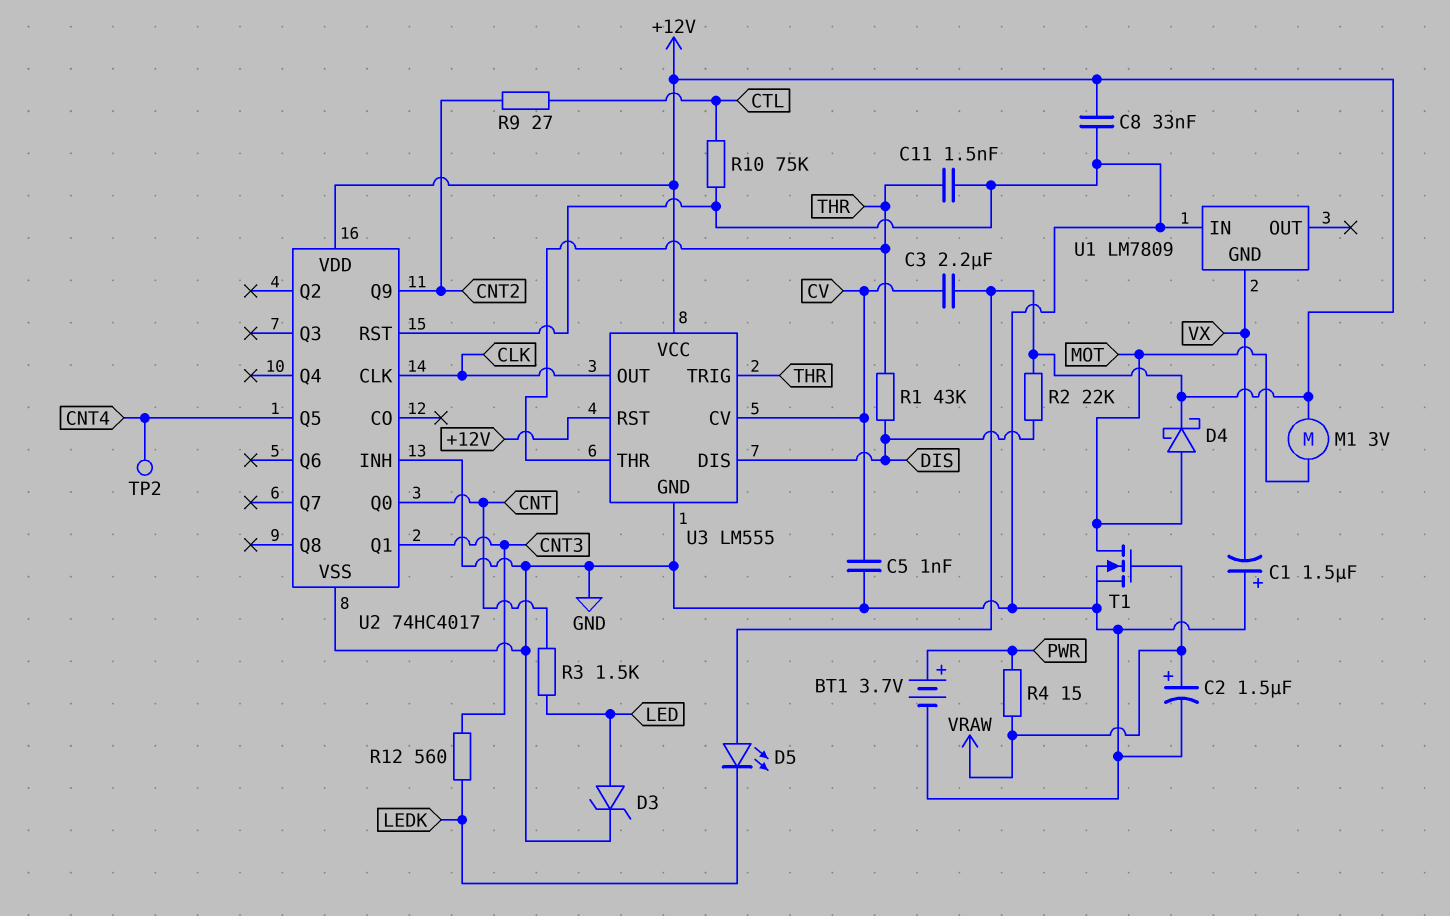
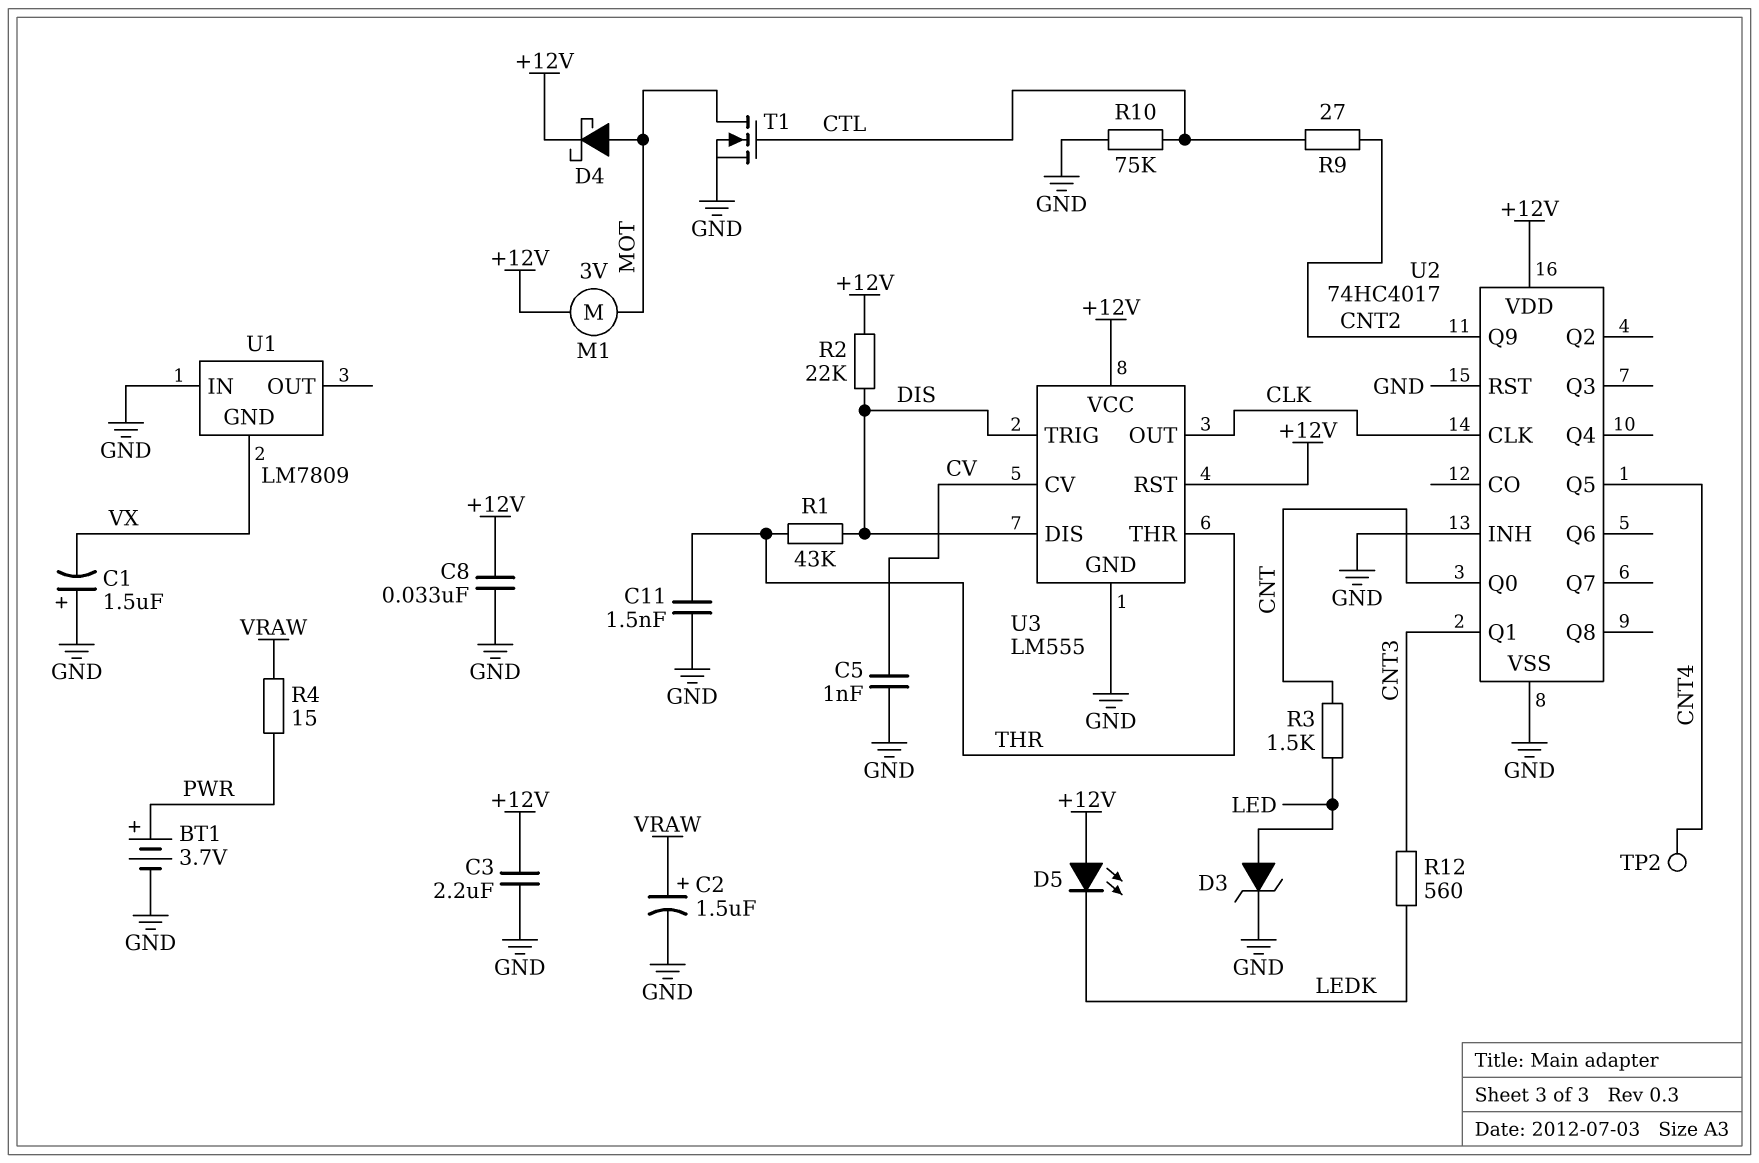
C3: 2.2uF (+12V, CV) -> 2.2uF (+12V, GND)
T1: NMOS (G VRAW, D MOT, S GND) -> NMOS (G CTL, D MOT, S GND)
U3 pin TRIG: THR -> DIS

